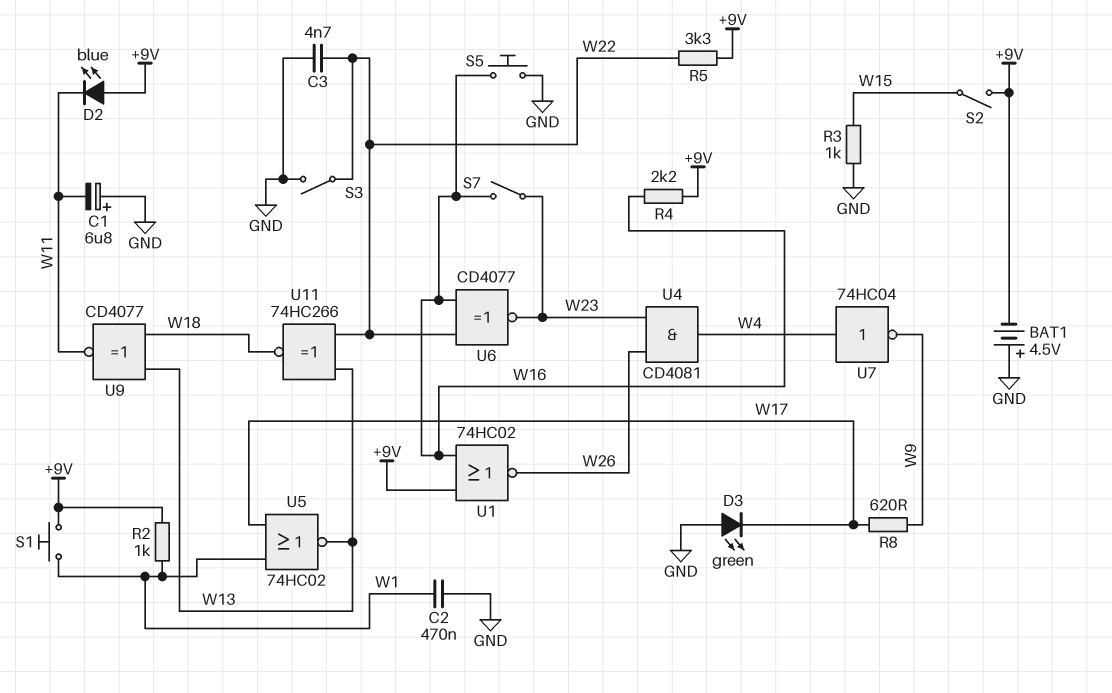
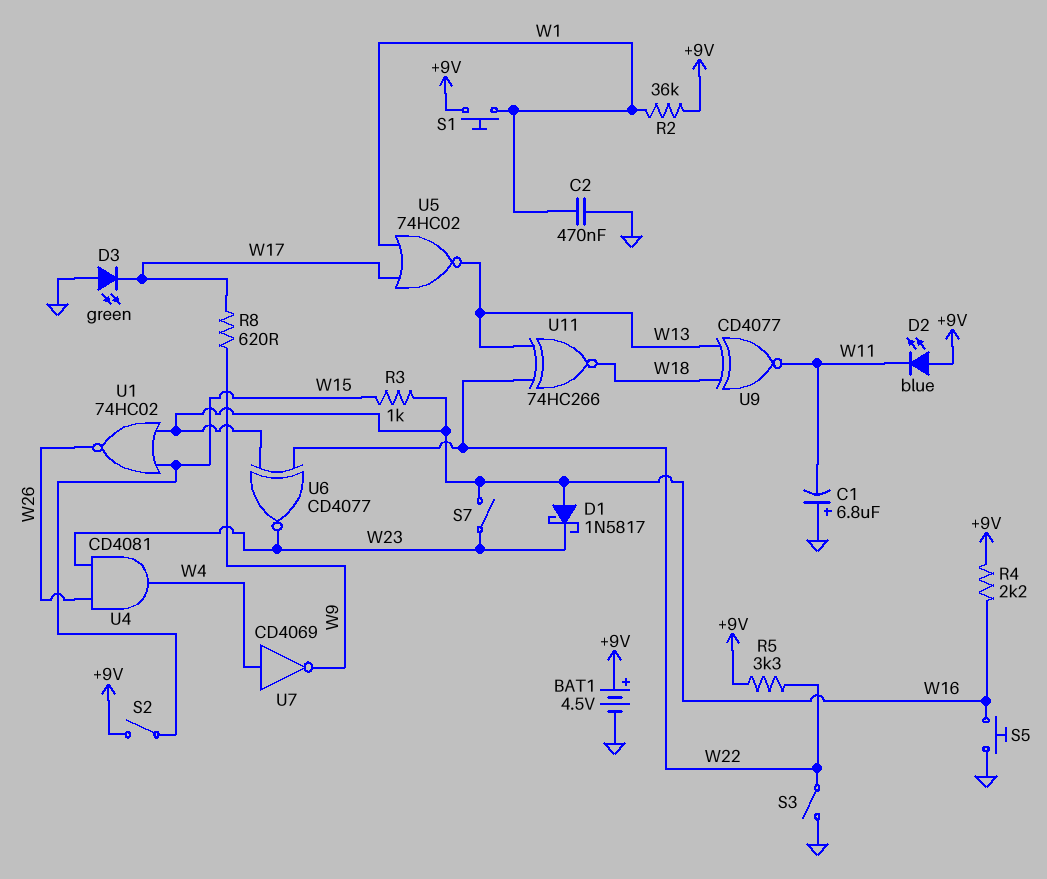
BAT1: 4.5V (plus GND, minus +9V) -> 4.5V (plus +9V, minus GND)
C3: 4.7nF (GND, W22) -> none
D1: none -> schottky 1N5817 (A W16, K W23)
R2: 1k (+9V, W1) -> 36k (+9V, W1)
R3: 1k (GND, W15) -> 1k (W15, W16)
U1: NOR 74HC02 (in +9V, in W16, out W26) -> NOR 74HC02 (in W15, in W16, out W26)
U7: NOT 74HC04 (in W4, out W9) -> NOT CD4069 (in W4, out W9)

